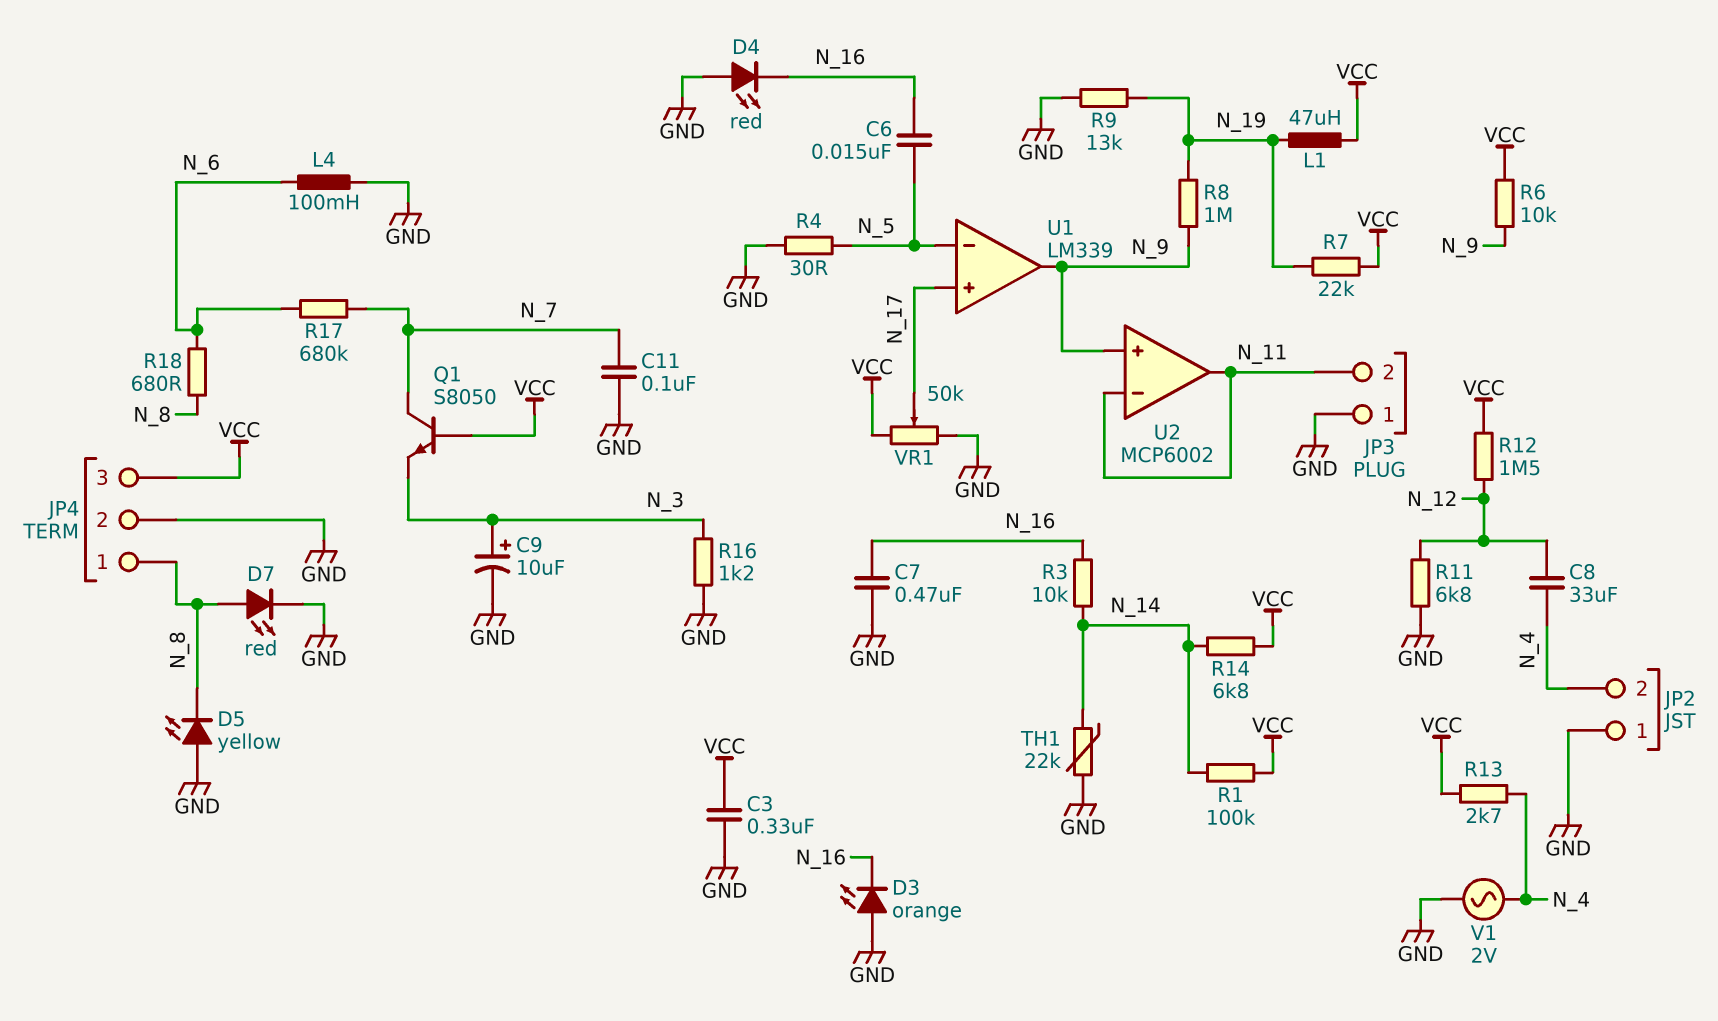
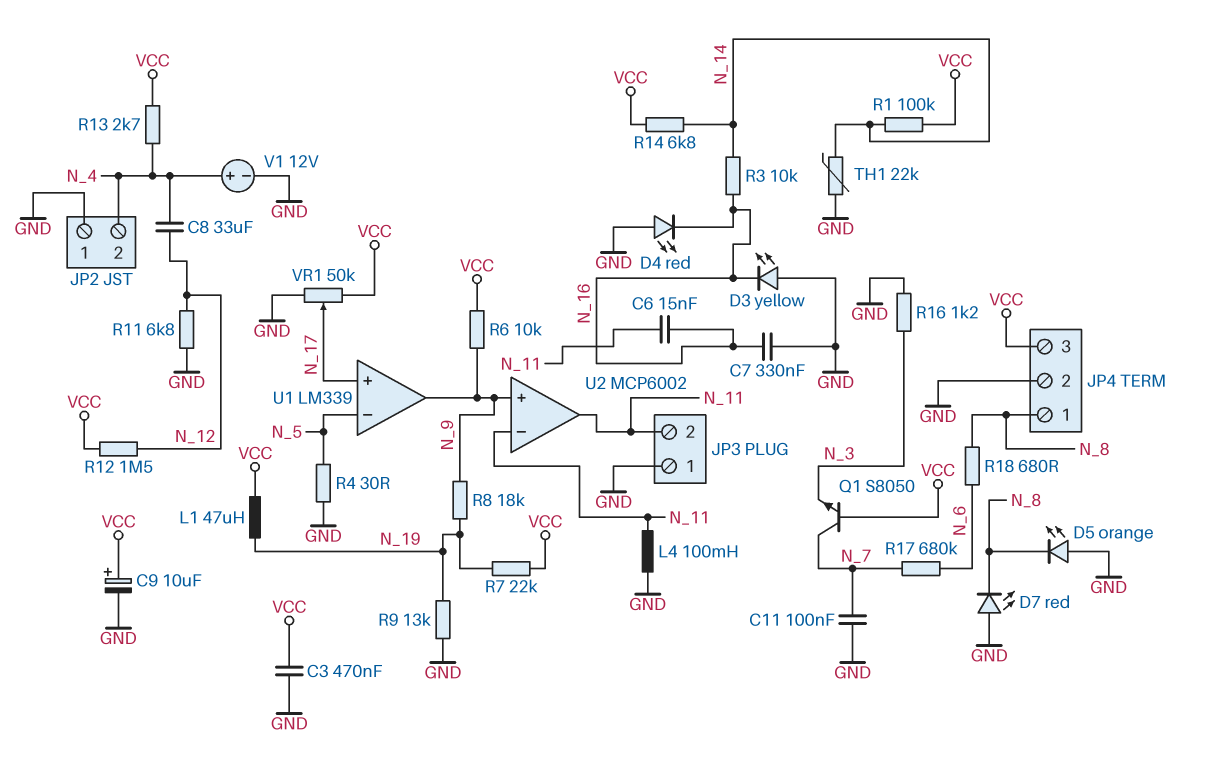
C3: 330nF (GND, VCC) -> 470nF (GND, VCC)
C6: 15nF (N_5, N_16) -> 15nF (N_11, N_16)
C7: 470nF (GND, N_16) -> 330nF (GND, N_16)
C9: 10uF (plus N_3, minus GND) -> 10uF (plus VCC, minus GND)
D3: LED orange (A GND, K N_16) -> LED yellow (A GND, K N_16)
D5: LED yellow (A GND, K N_8) -> LED orange (A GND, K N_8)
D7: LED red (A N_8, K GND) -> LED red (A GND, K N_8)
L4: 100mH (GND, N_6) -> 100mH (GND, N_11)
R8: 1M (N_9, N_19) -> 18k (N_9, N_19)
V1: AC 2V (GND, N_4) -> 12V (plus N_4, minus GND)

